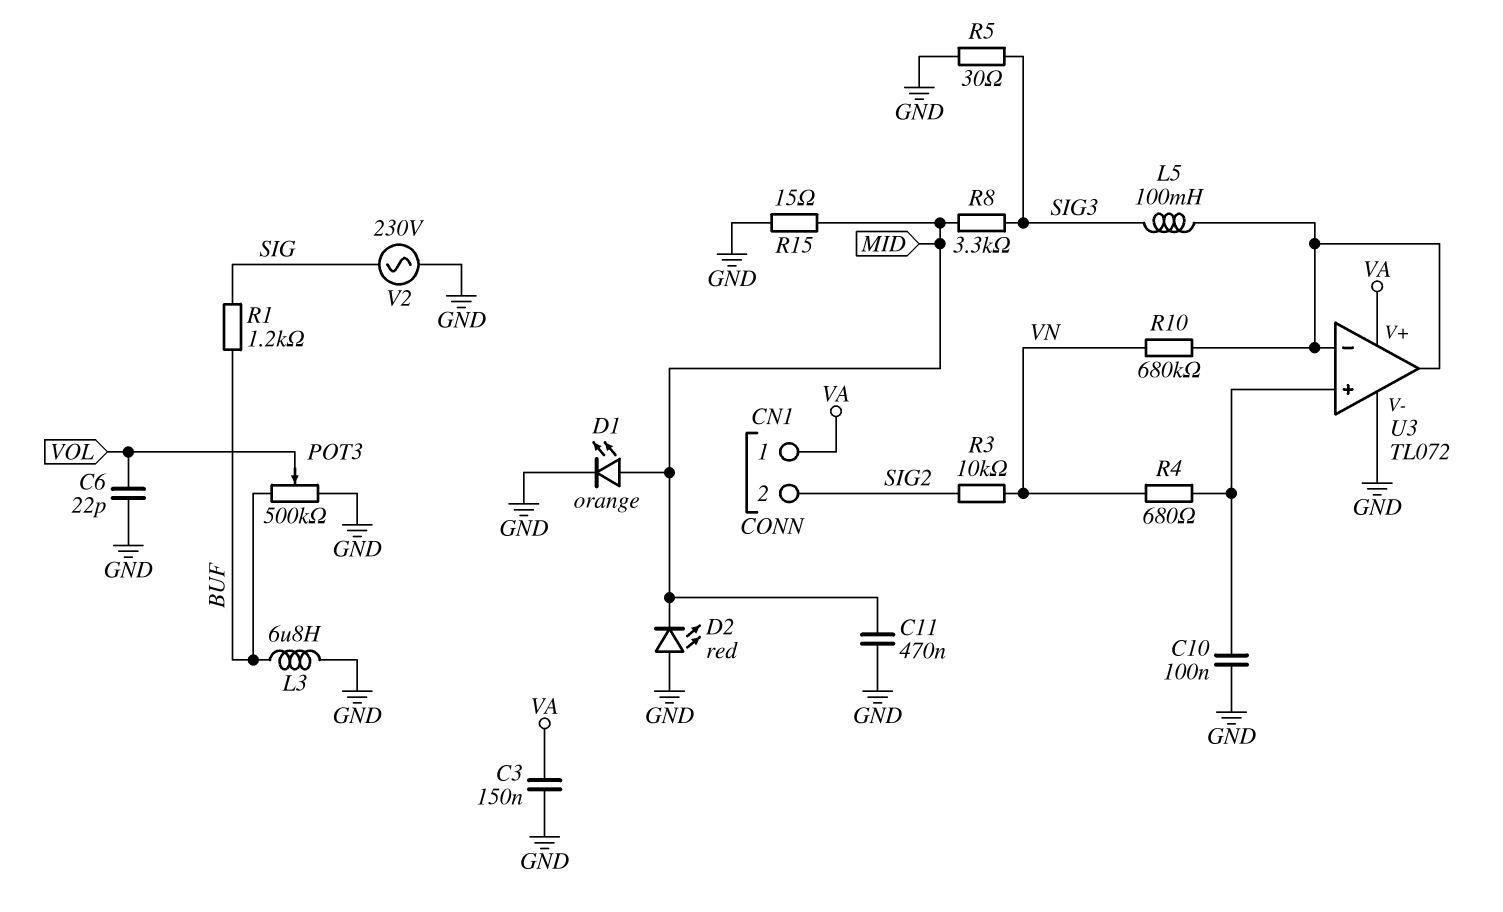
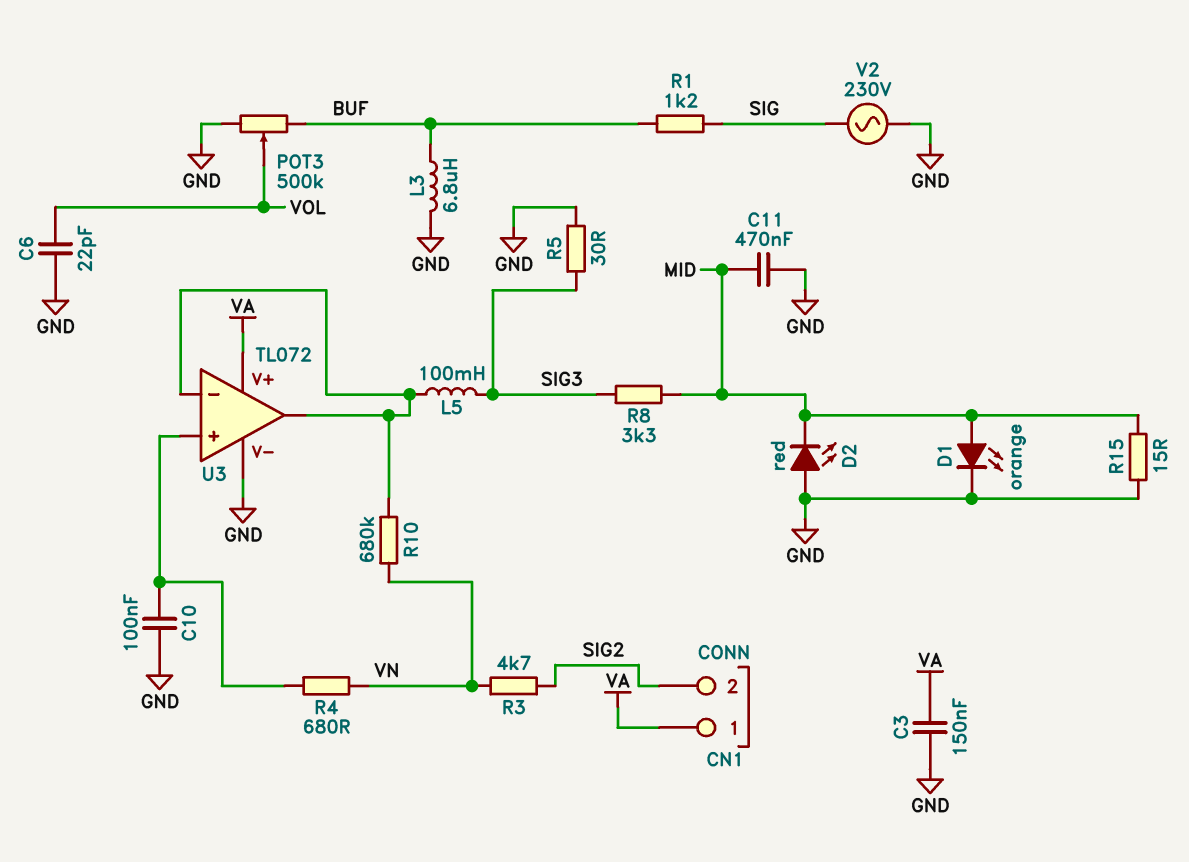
R3: 10k (SIG2, VN) -> 4.7k (SIG2, VN)

